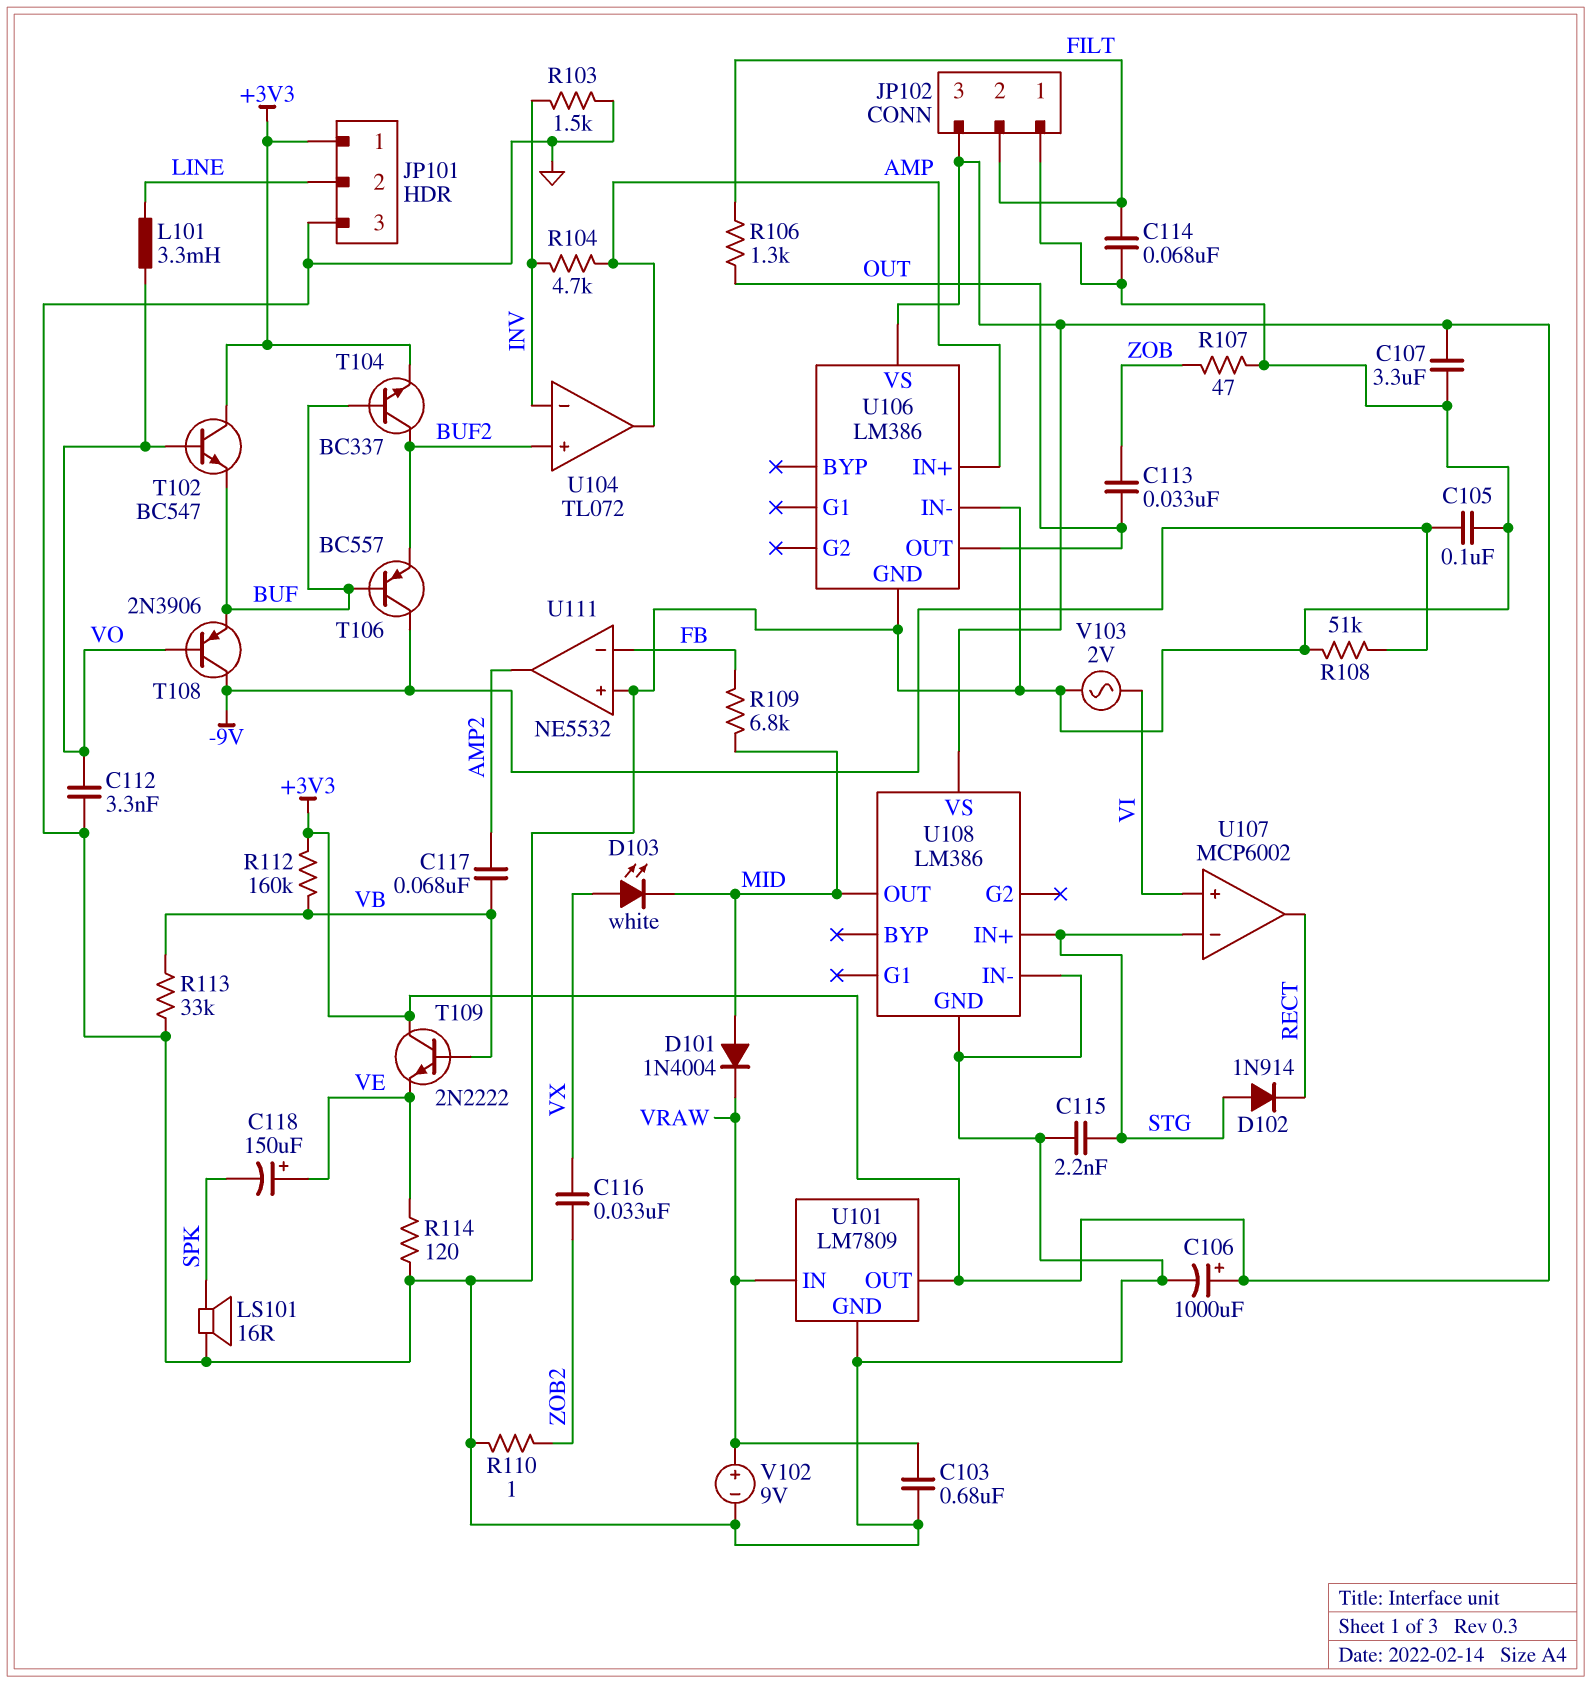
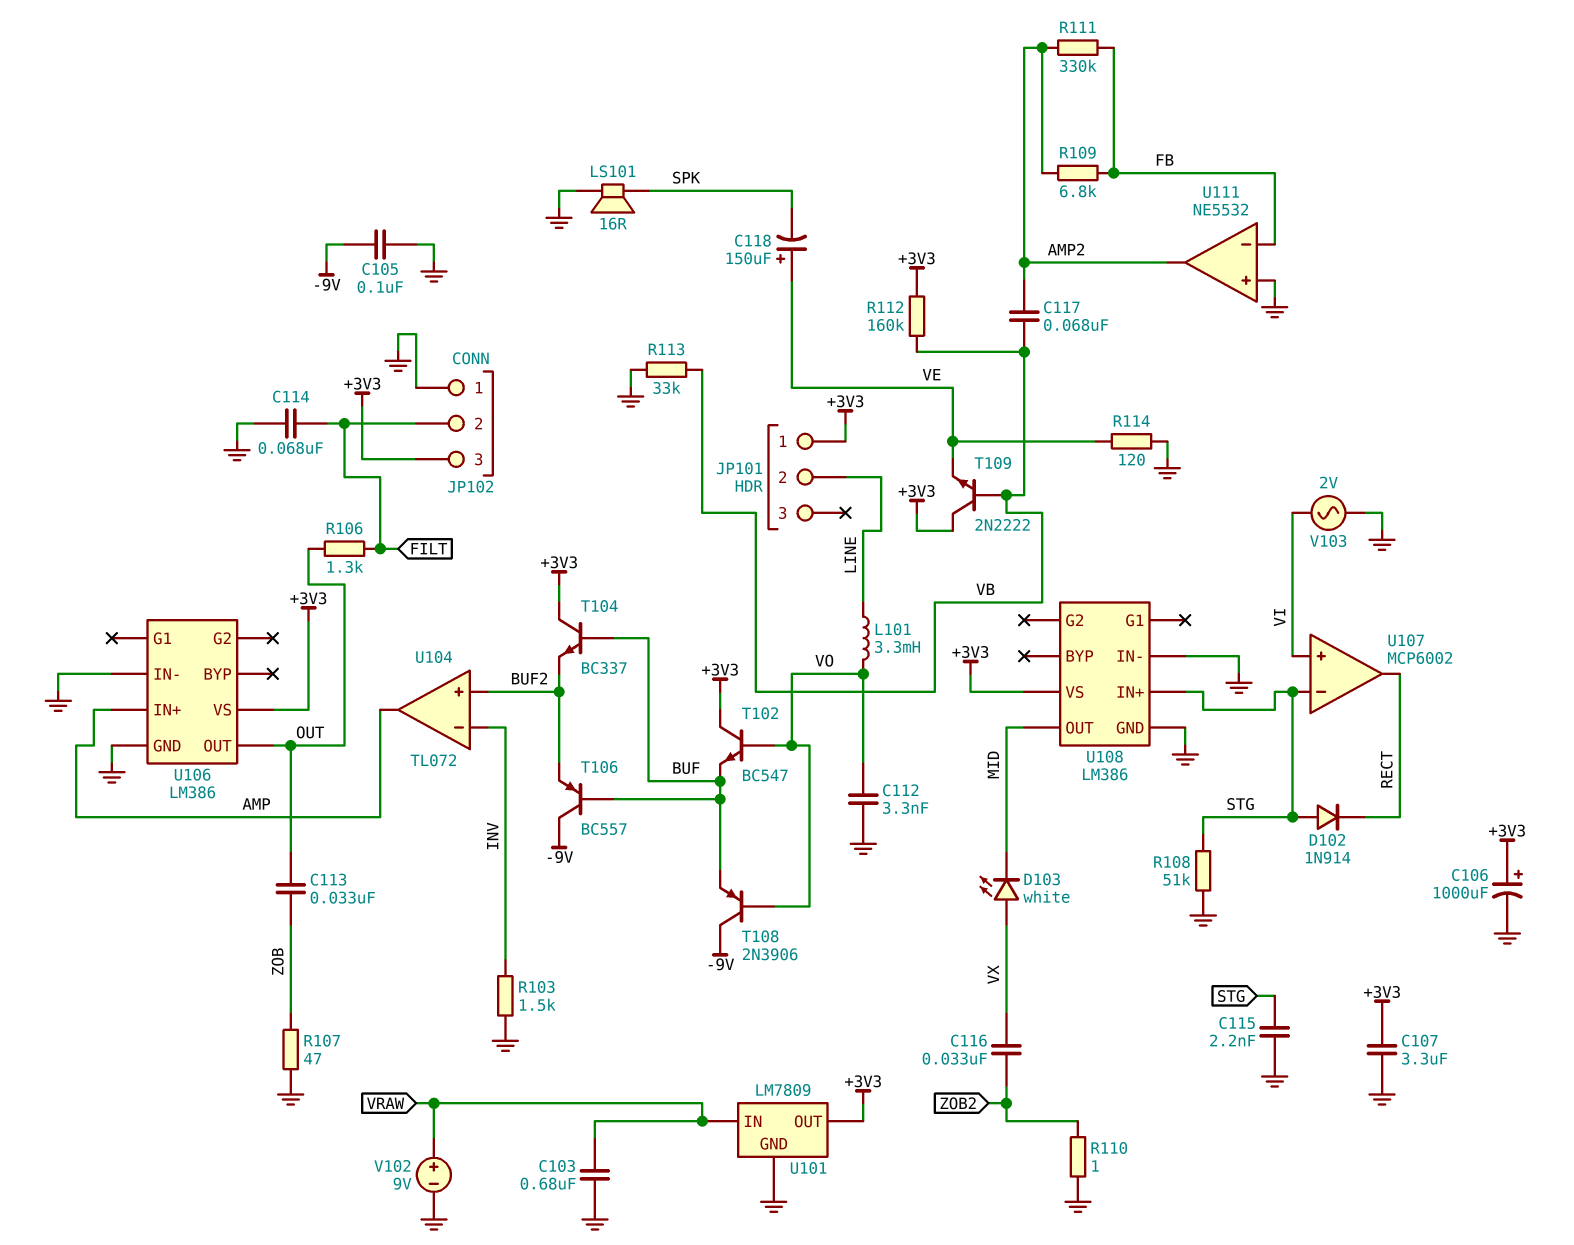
D101: diode 1N4004 (A MID, K VRAW) -> none
JP101 pin 3: GND -> none
R104: 4.7k (AMP, INV) -> none
R108: 51k (-9V, GND) -> 51k (GND, STG)
R109: 6.8k (FB, MID) -> 6.8k (AMP2, FB)
R111: none -> 330k (AMP2, FB)
T104: NPN BC337 (B BUF, C BUF2, E +3V3) -> NPN BC337 (B BUF, C +3V3, E BUF2)

